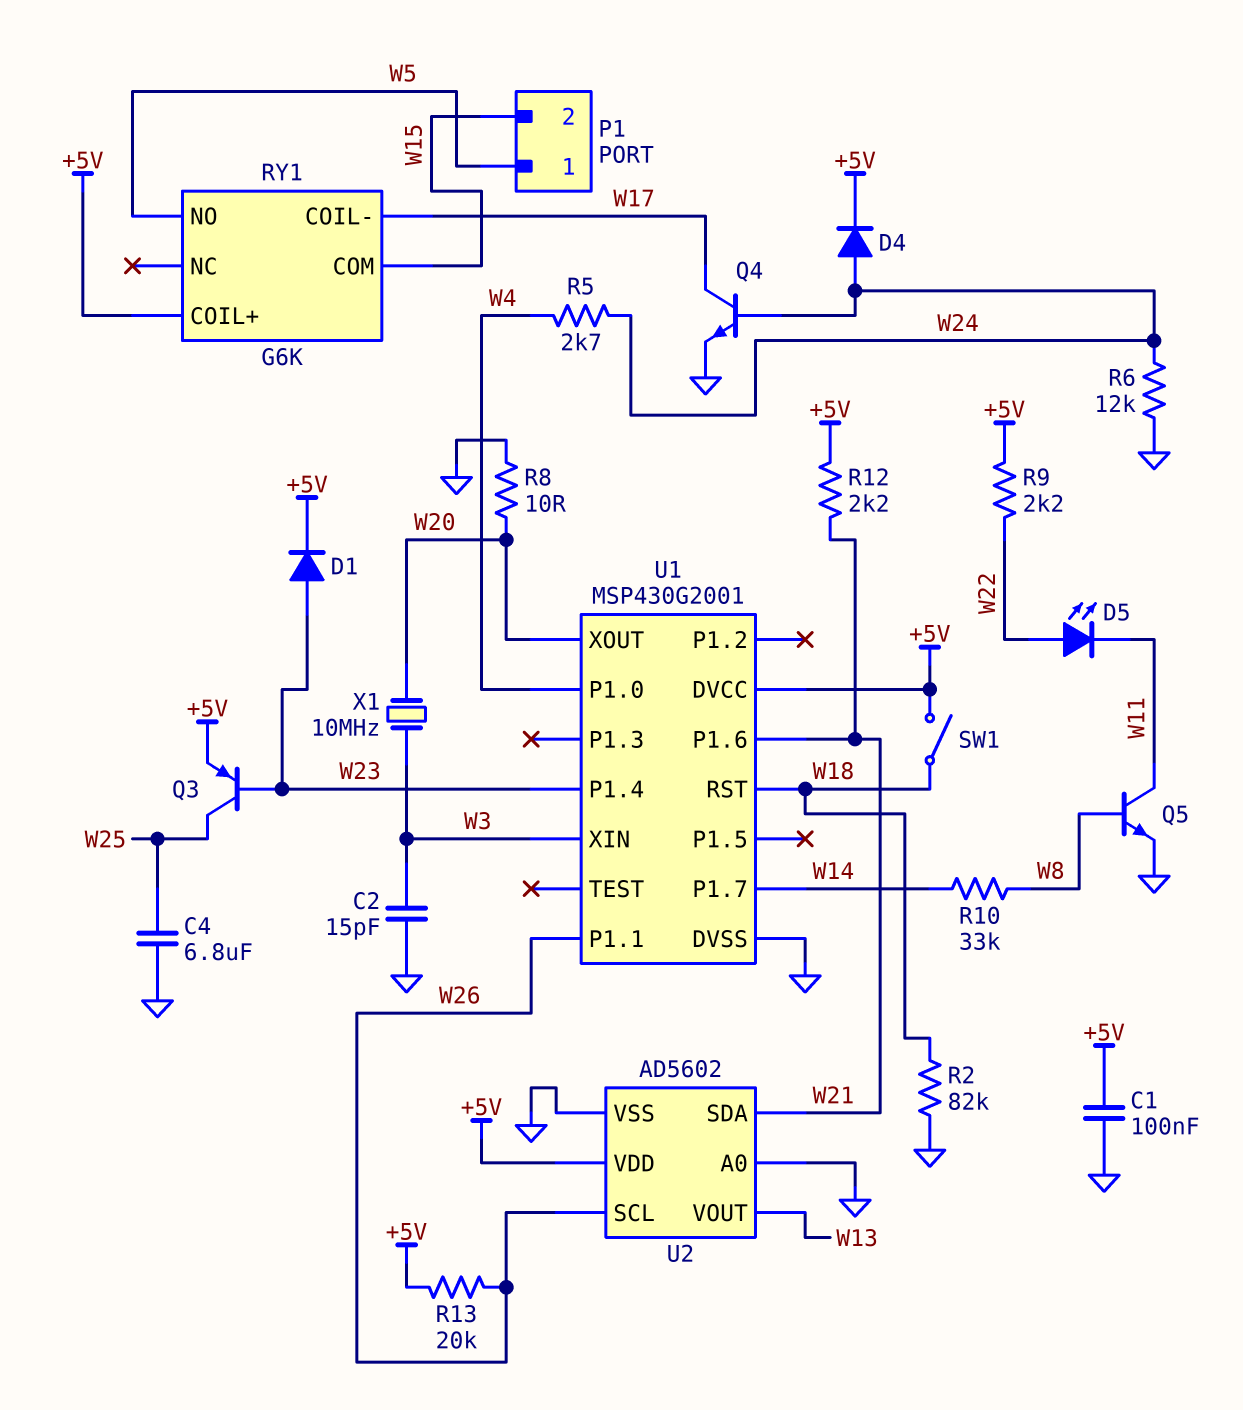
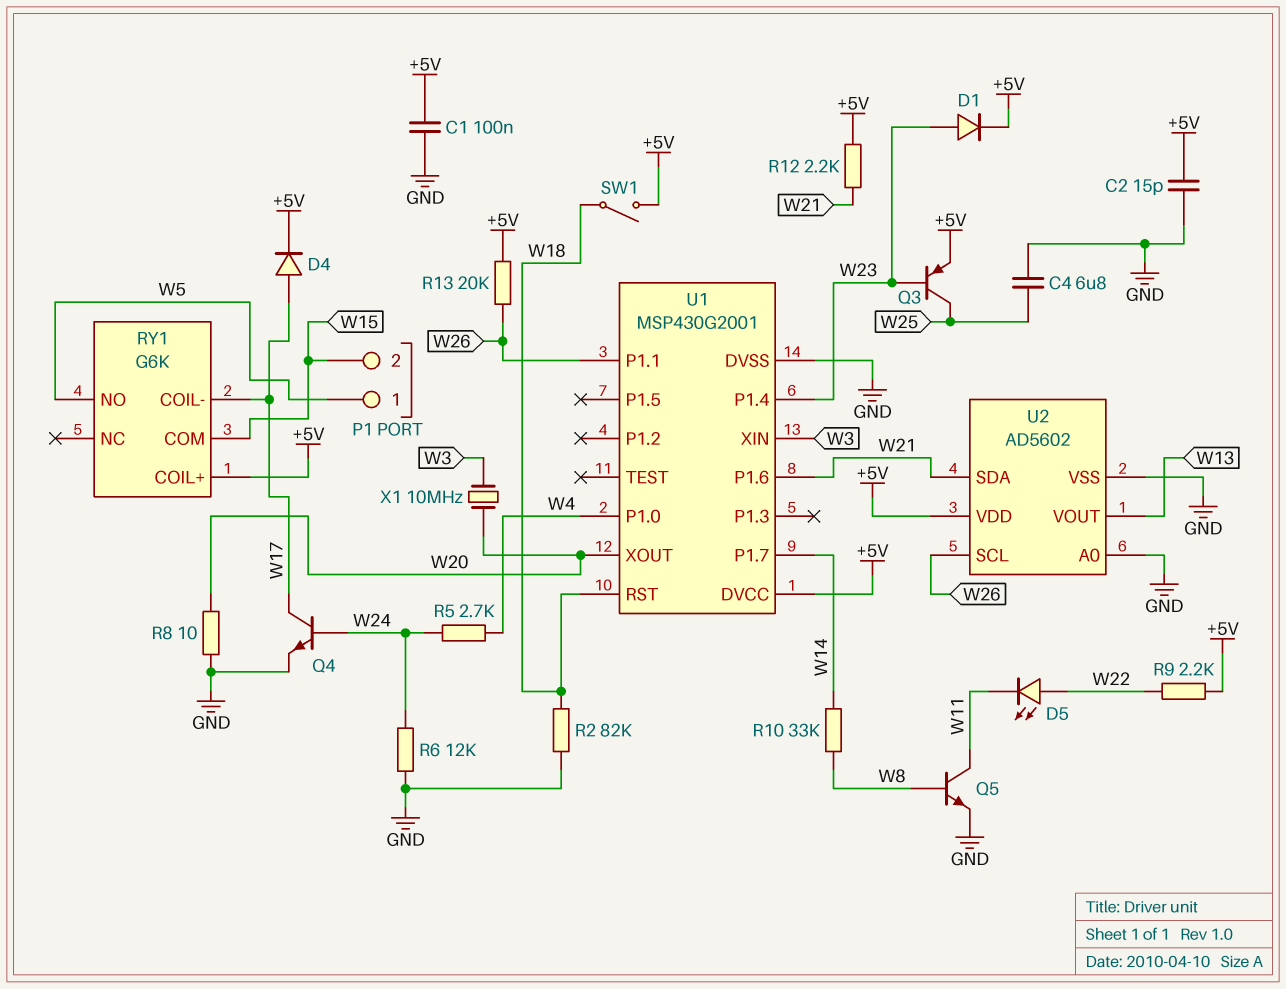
C2: 15pF (GND, W3) -> 15pF (+5V, GND)
D4: diode (A W24, K +5V) -> diode (A W17, K +5V)

